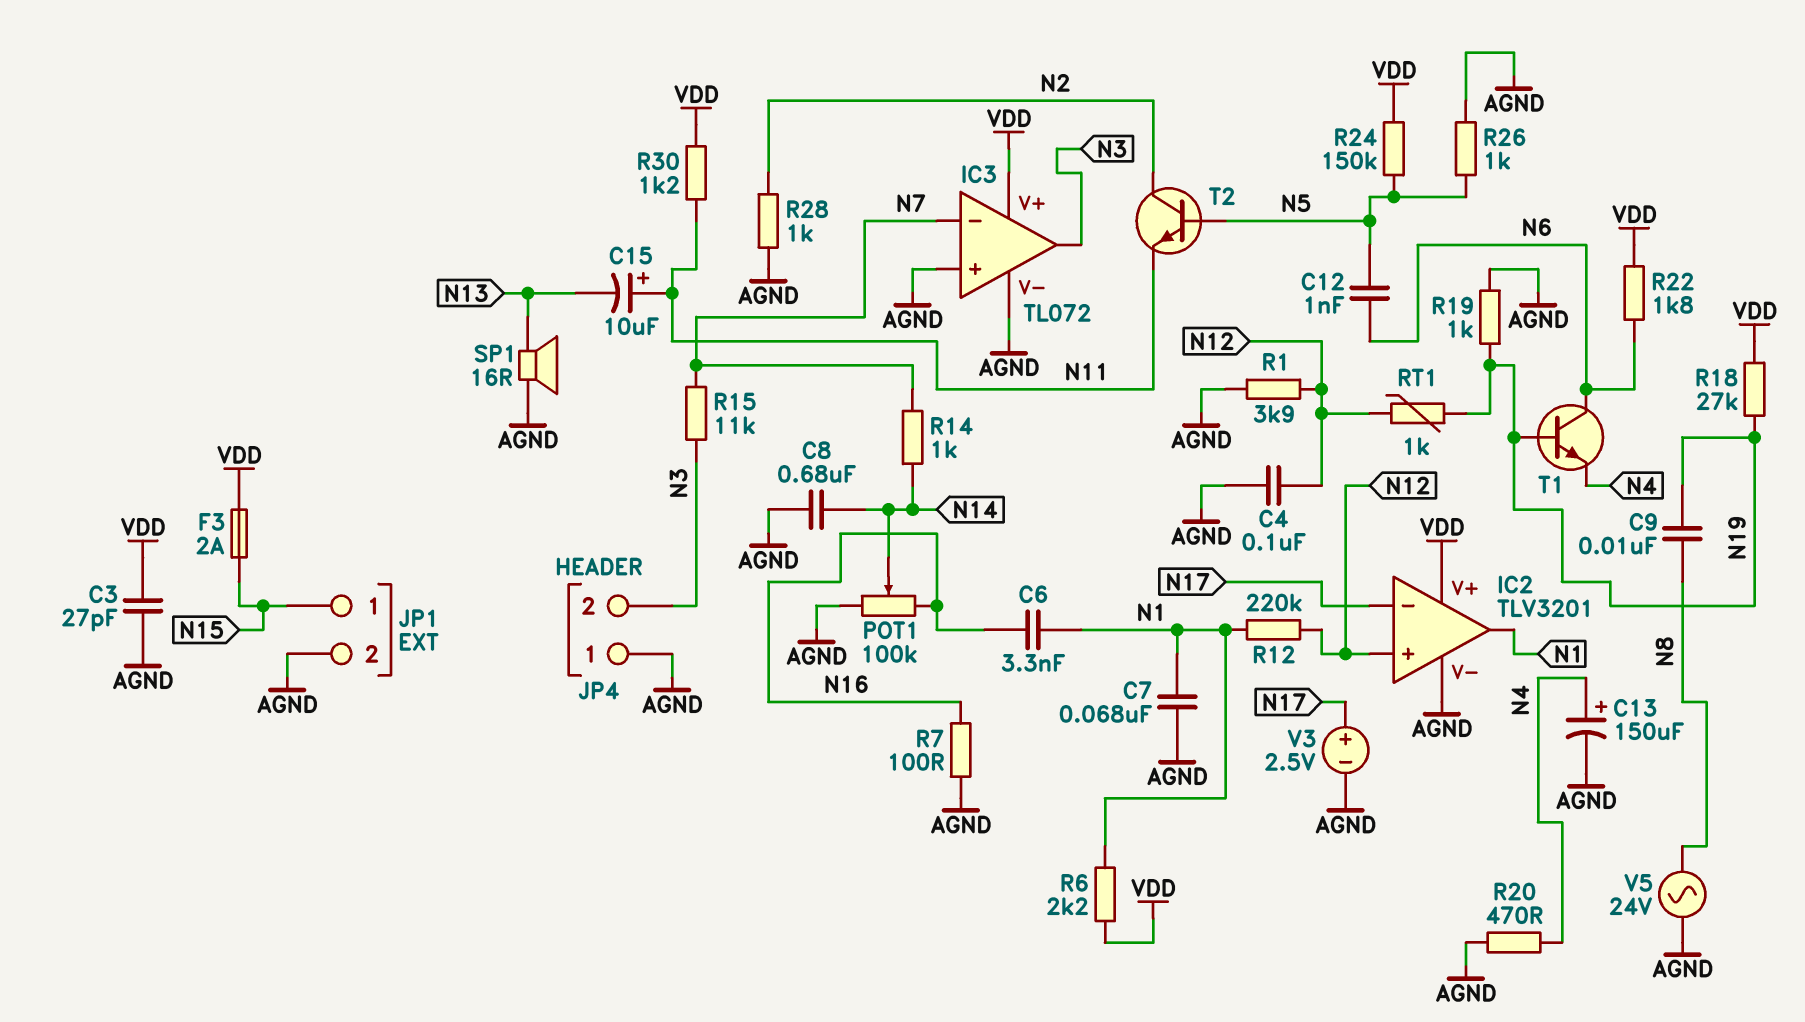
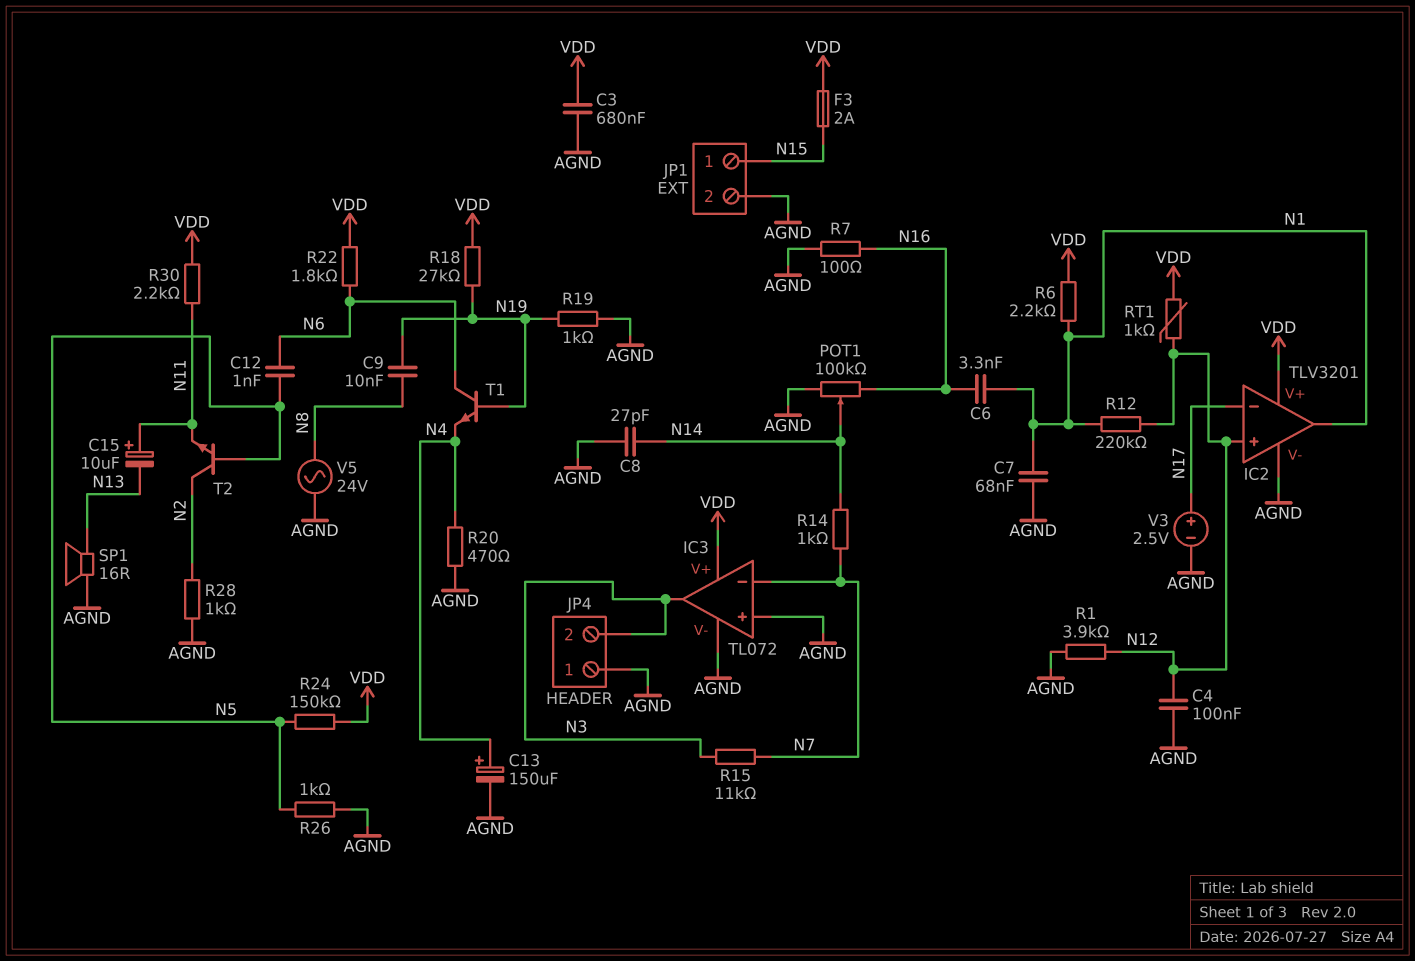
C3: 27pF (AGND, VDD) -> 680nF (AGND, VDD)
C8: 680nF (AGND, N14) -> 27pF (AGND, N14)
R30: 1.2k (N11, VDD) -> 2.2k (N11, VDD)
RT1: 1k (N12, N19) -> 1k (N12, VDD)

